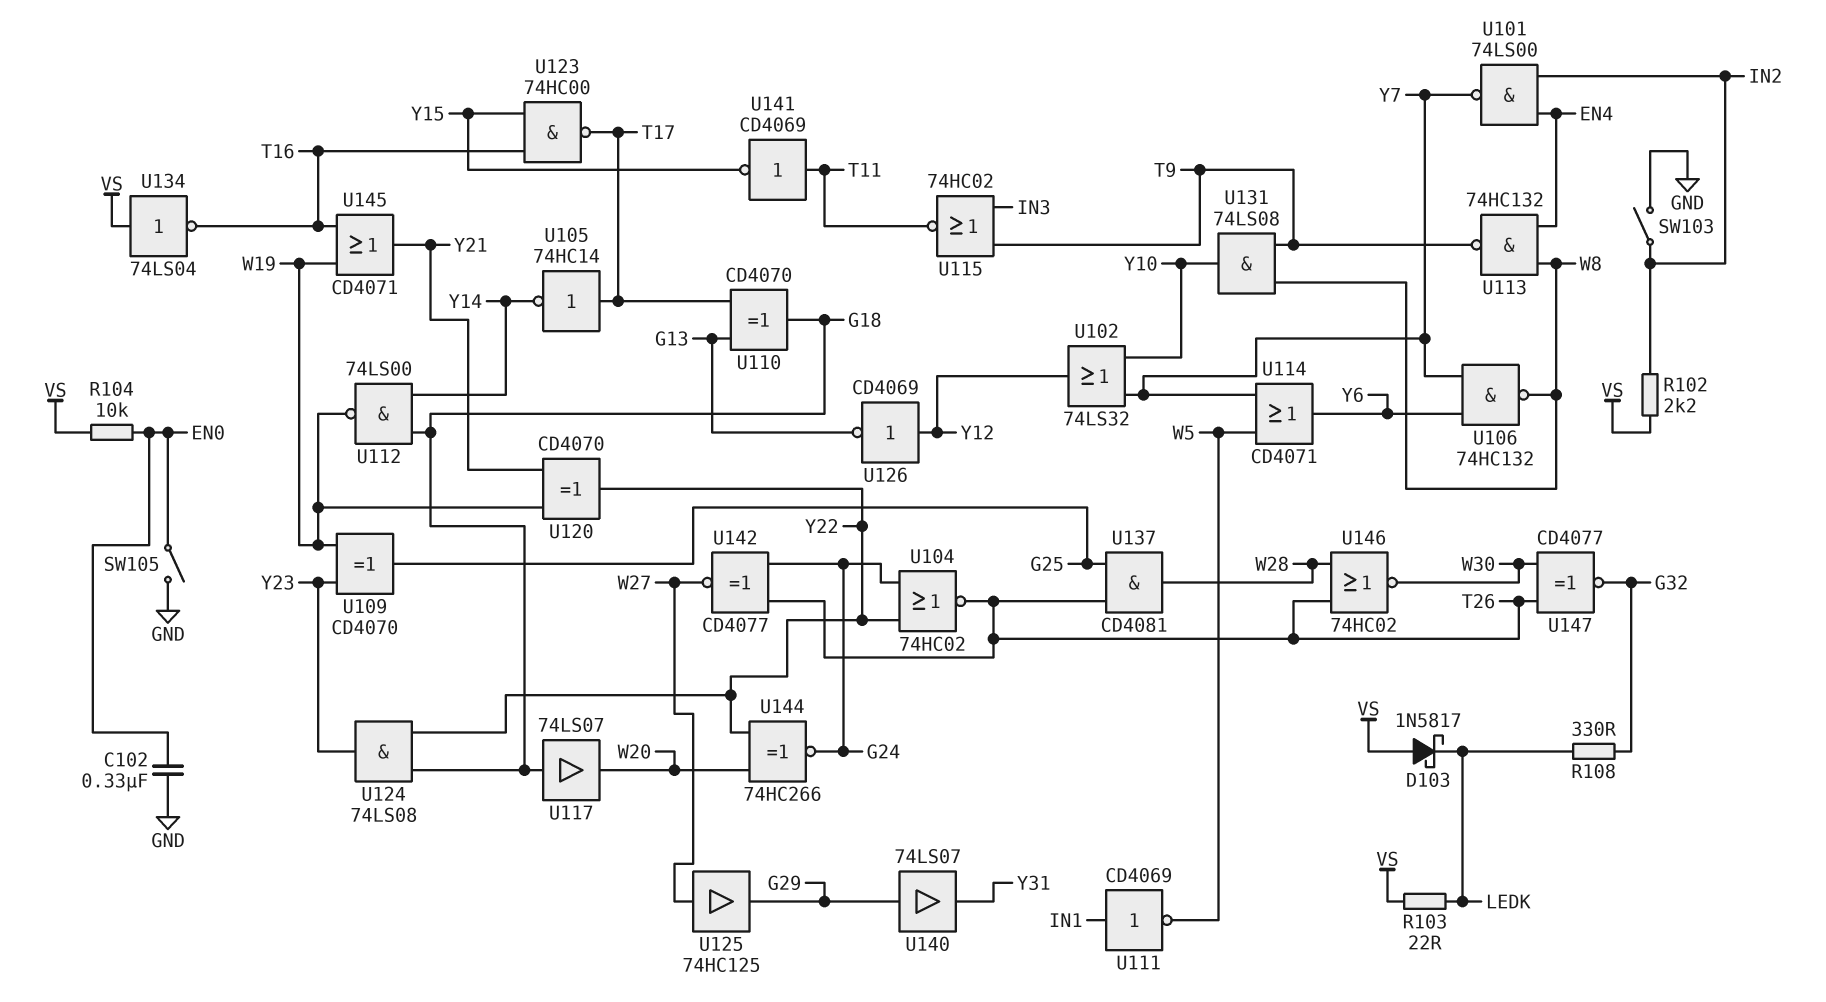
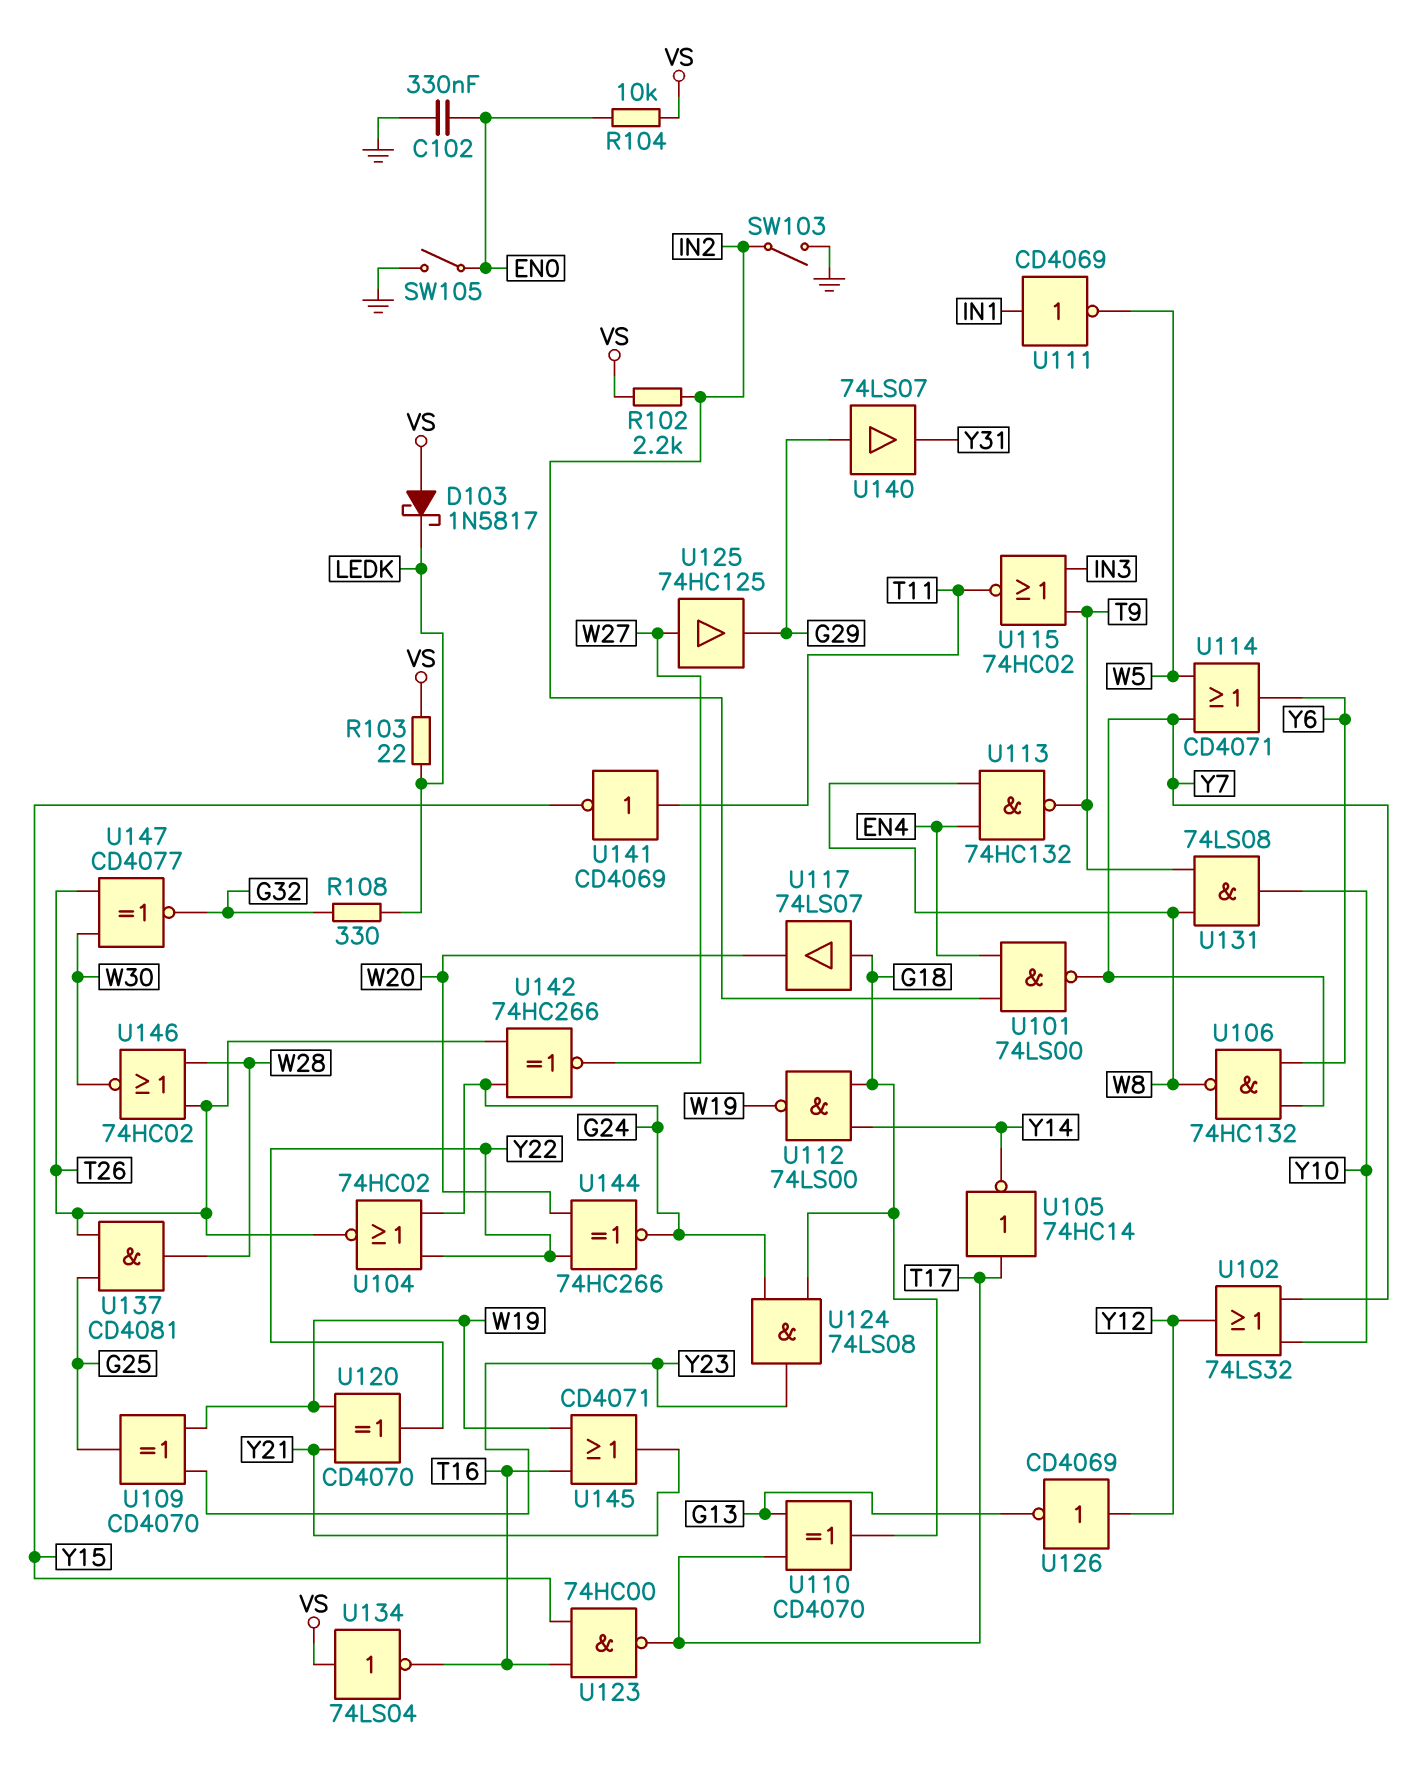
U124: AND 74LS08 (in G18, in Y22, out Y23) -> AND 74LS08 (in G18, in G24, out Y23)
U142: XNOR CD4077 (in G24, in T26, out W27) -> XNOR 74HC266 (in G24, in T26, out W27)

